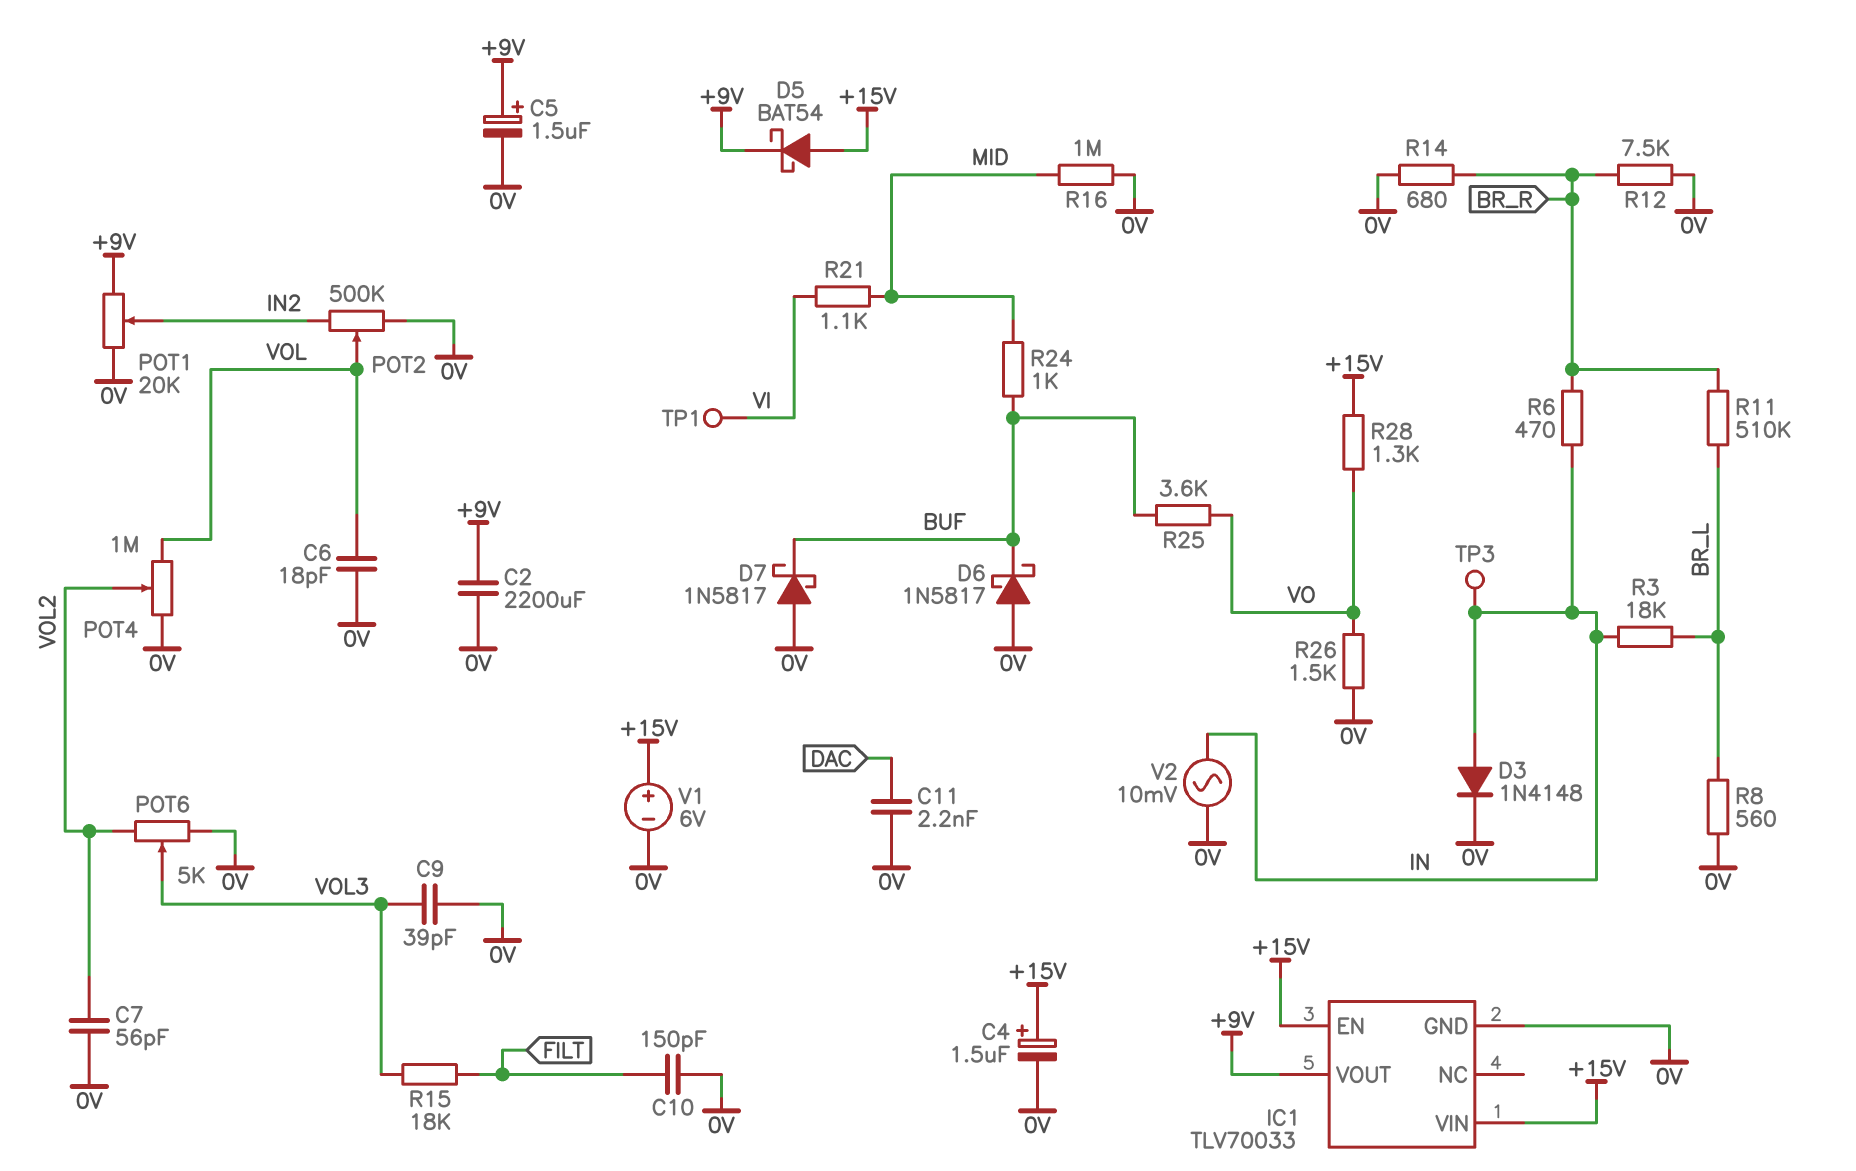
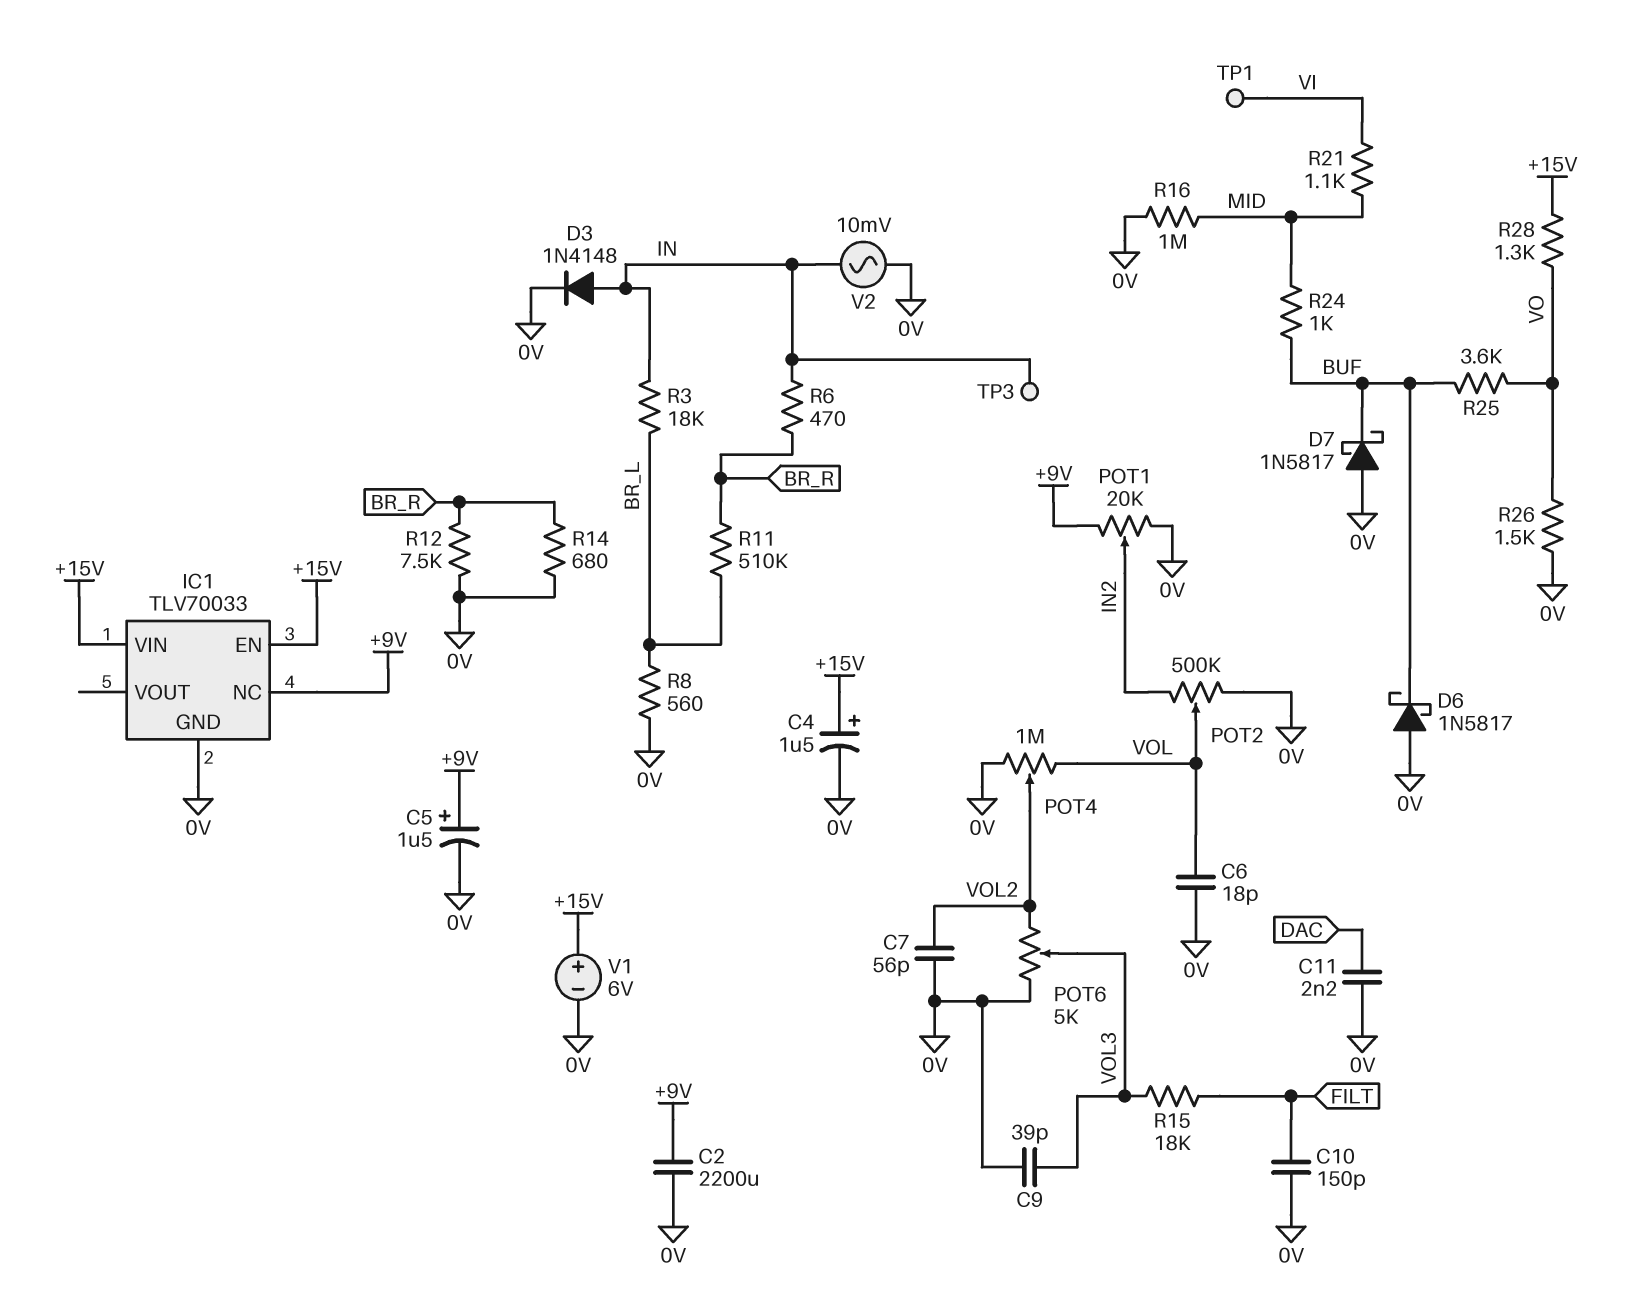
D5: schottky BAT54 (A +15V, K +9V) -> none
IC1 pin NC: none -> +9V
IC1 pin VOUT: +9V -> none

